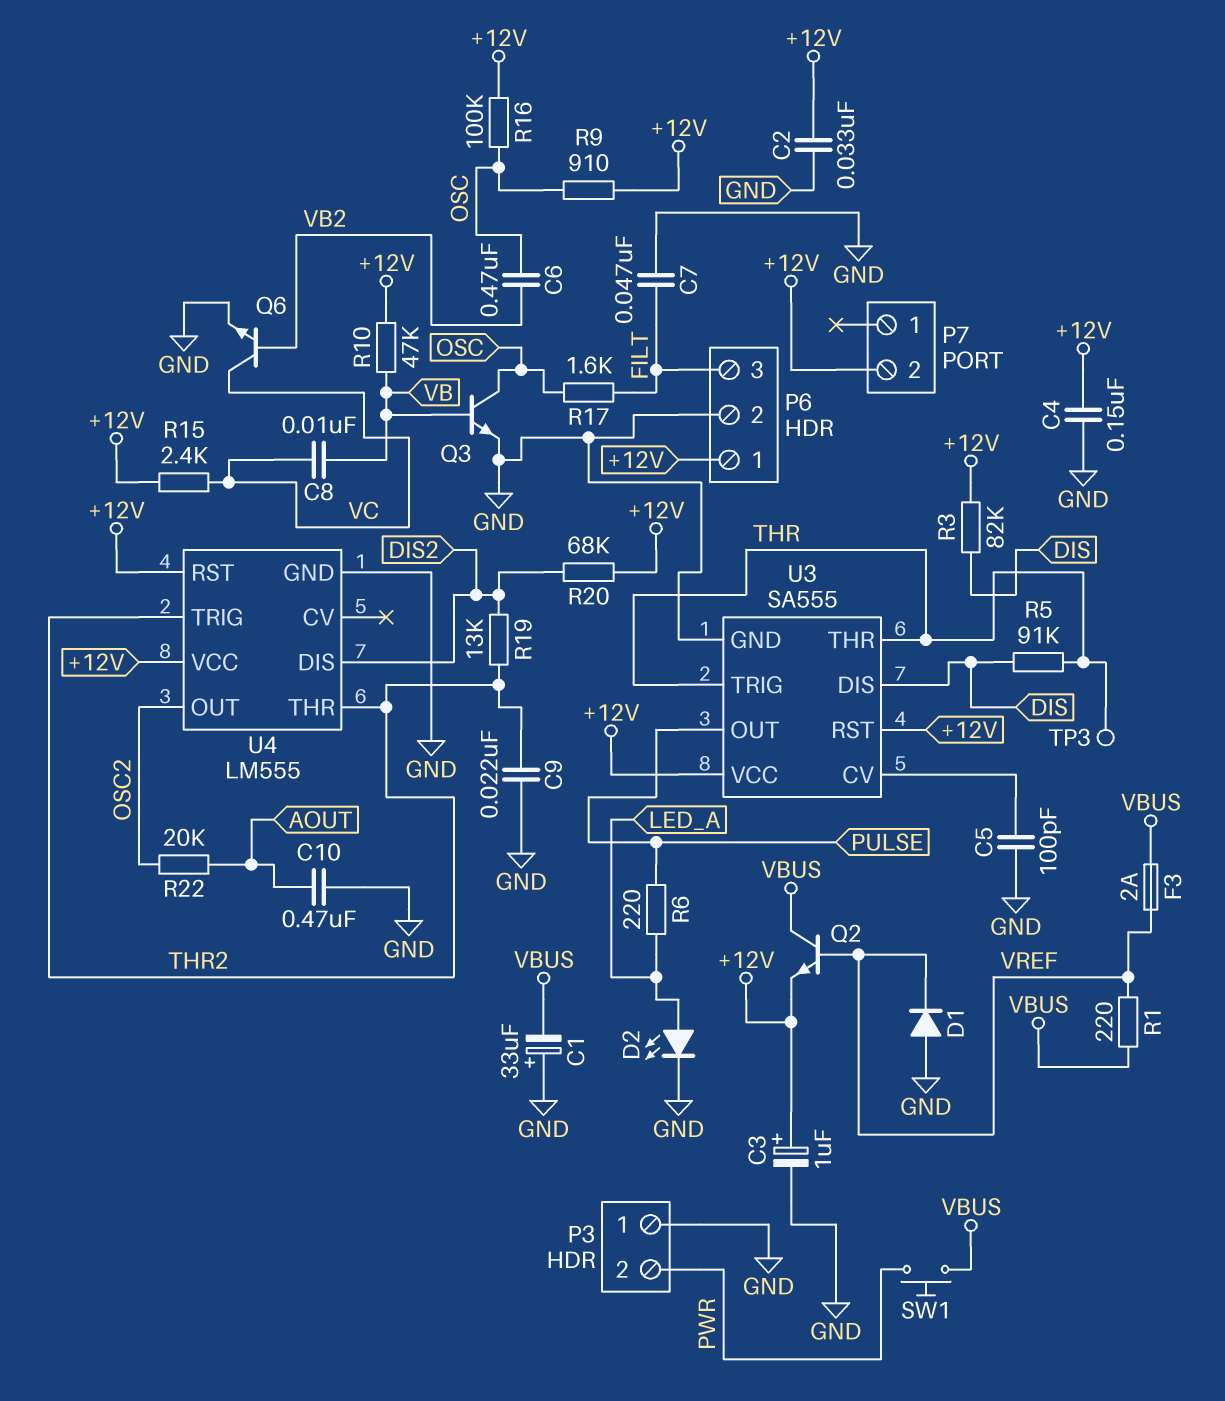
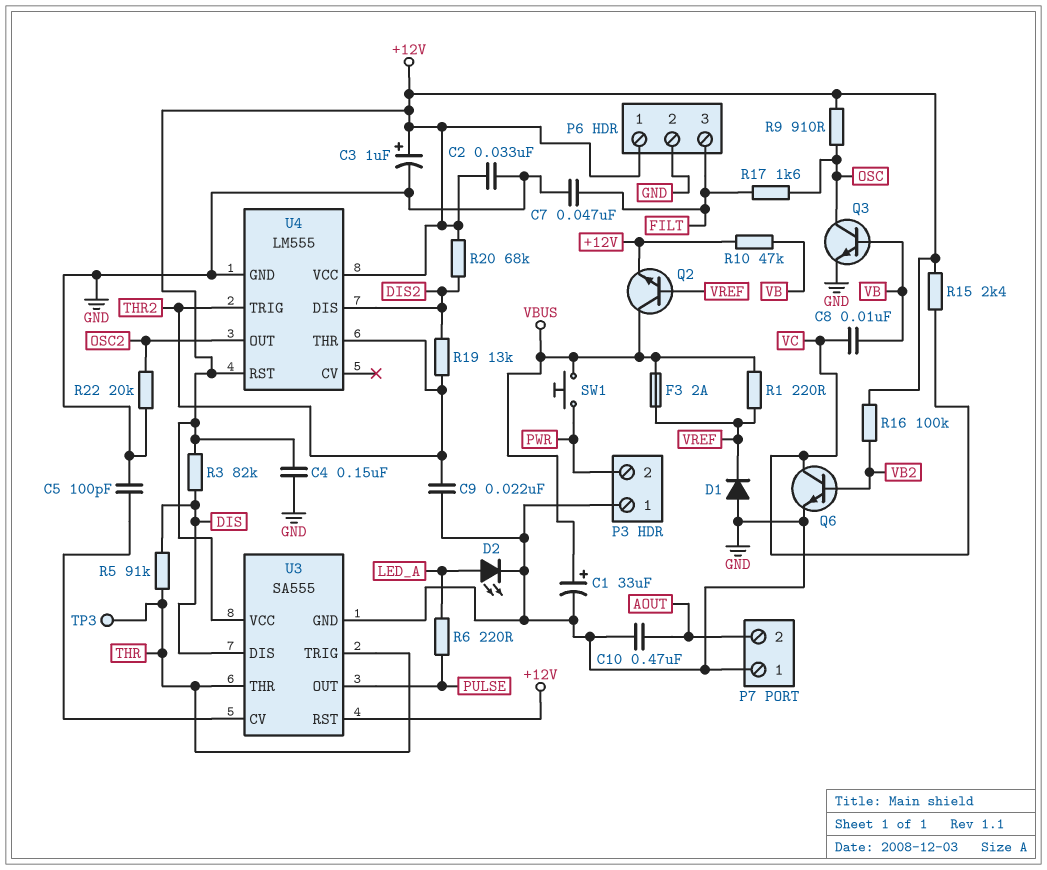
C1: 33uF (plus GND, minus VBUS) -> 33uF (plus VBUS, minus GND)
C6: 470nF (OSC, VB2) -> none
P7 pin 1: none -> GND
P7 pin 2: +12V -> AOUT
R16: 100k (+12V, OSC) -> 100k (+12V, VB2)
R22: 20k (AOUT, OSC2) -> 20k (GND, OSC2)

